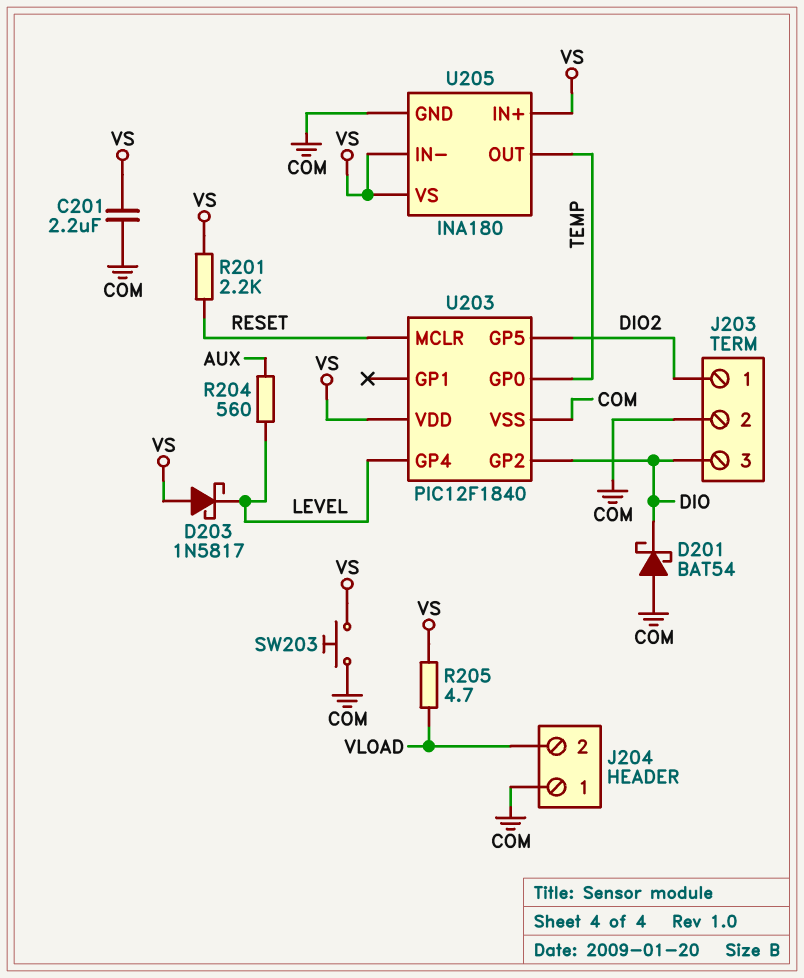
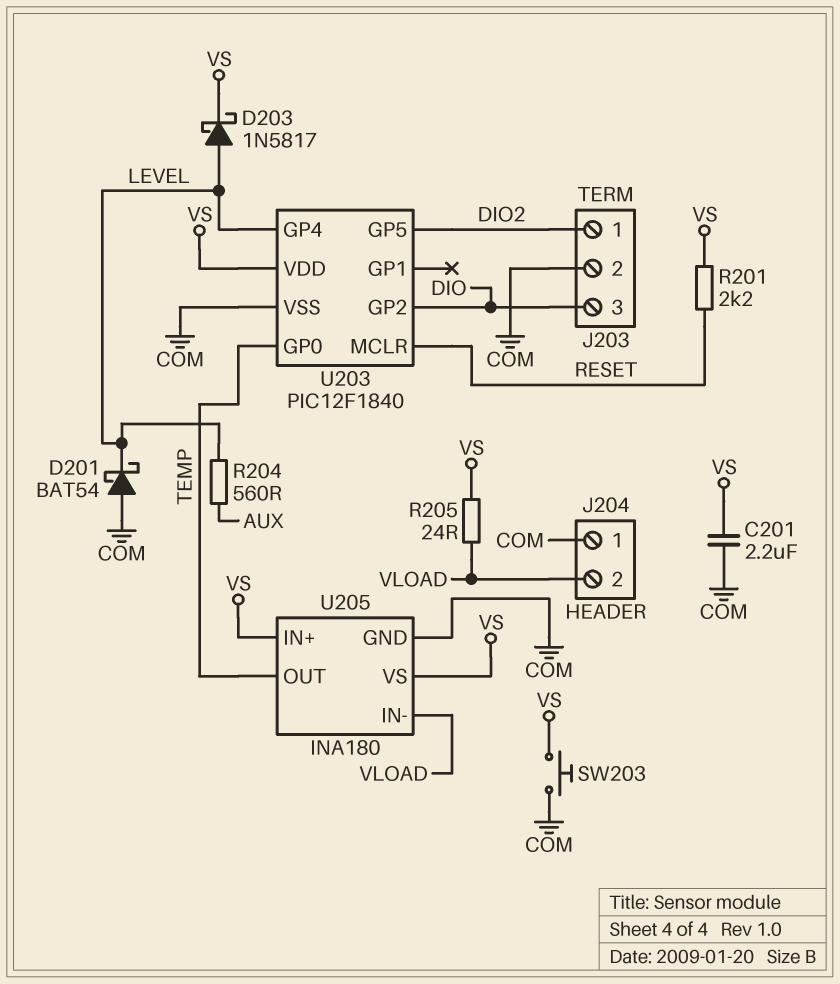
D201: schottky BAT54 (A COM, K DIO) -> schottky BAT54 (A COM, K LEVEL)
D203: schottky 1N5817 (A VS, K LEVEL) -> schottky 1N5817 (A LEVEL, K VS)
R205: 4.7 (VLOAD, VS) -> 24 (VLOAD, VS)
U205 pin IN-: VS -> VLOAD

